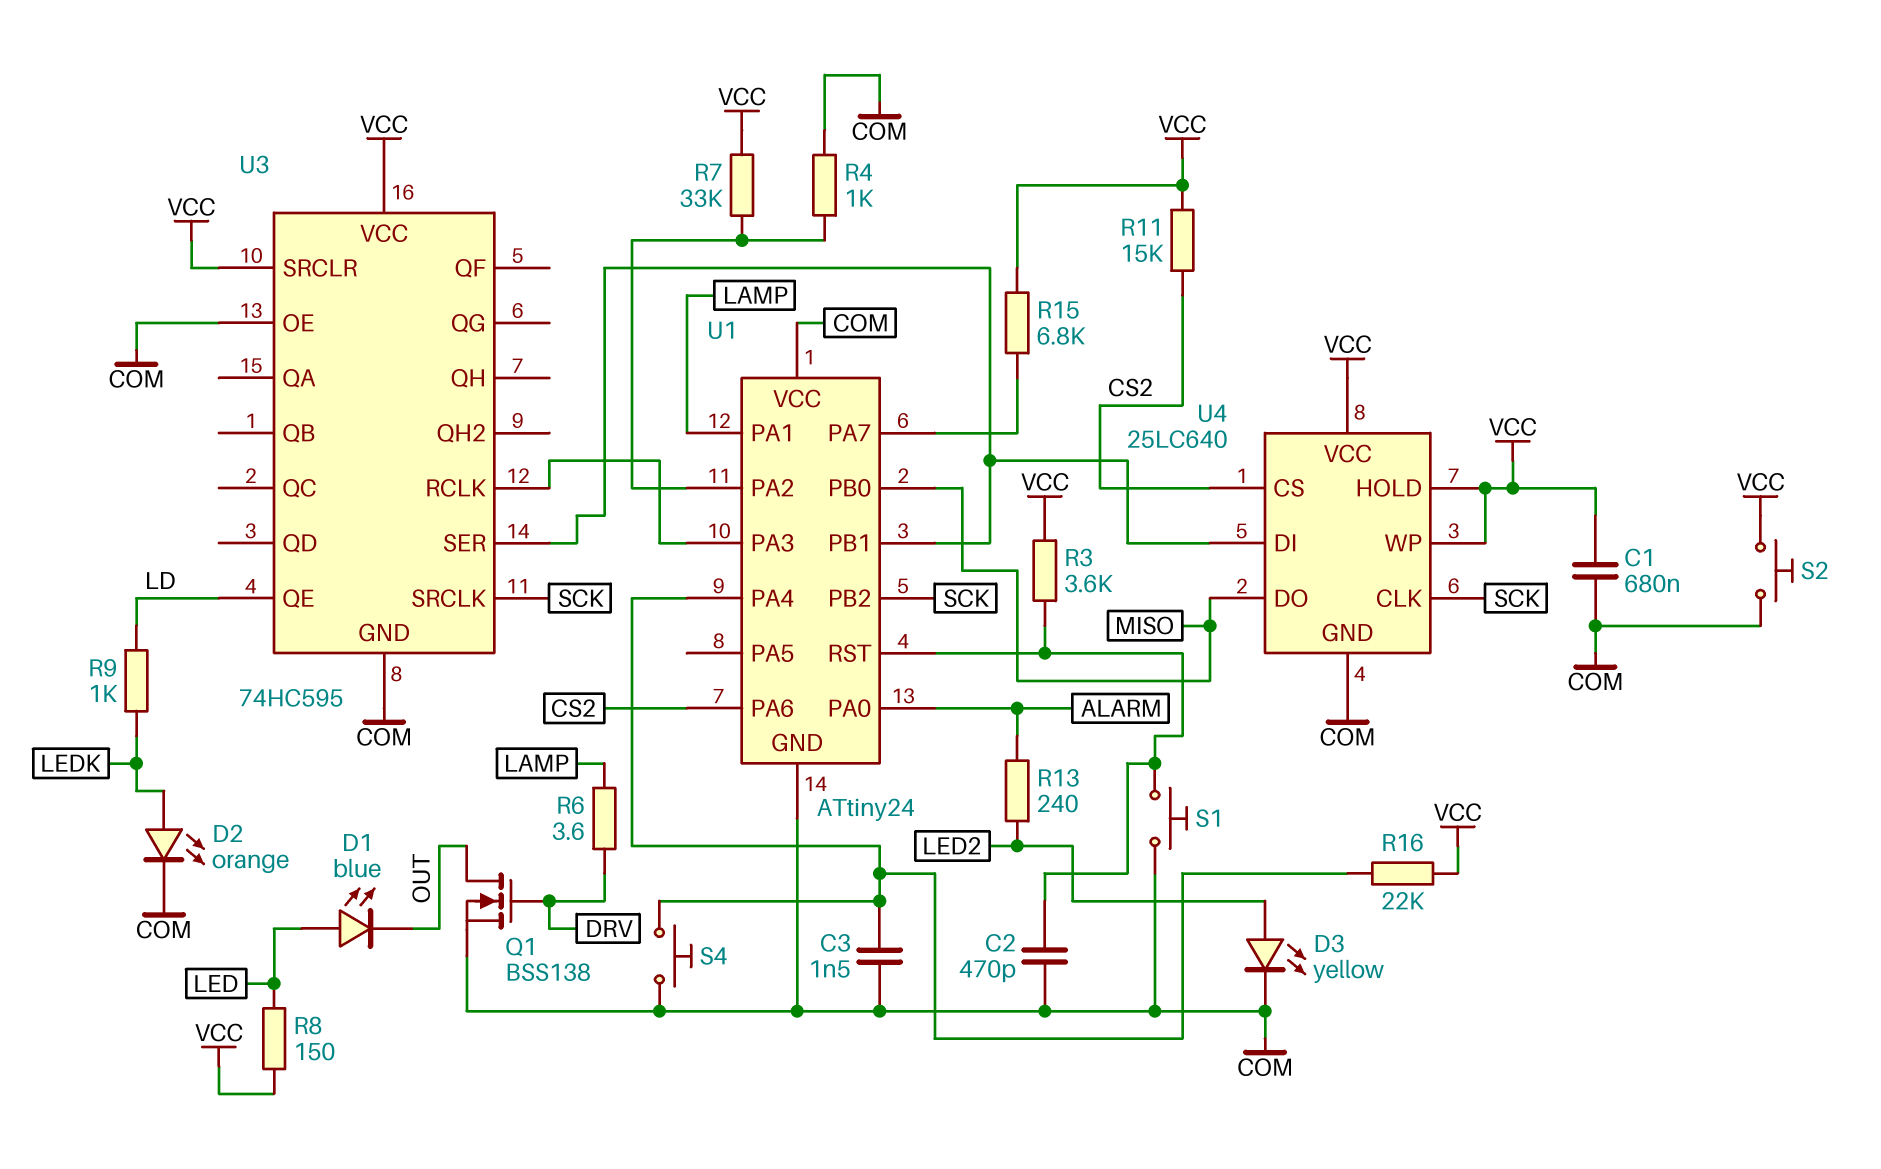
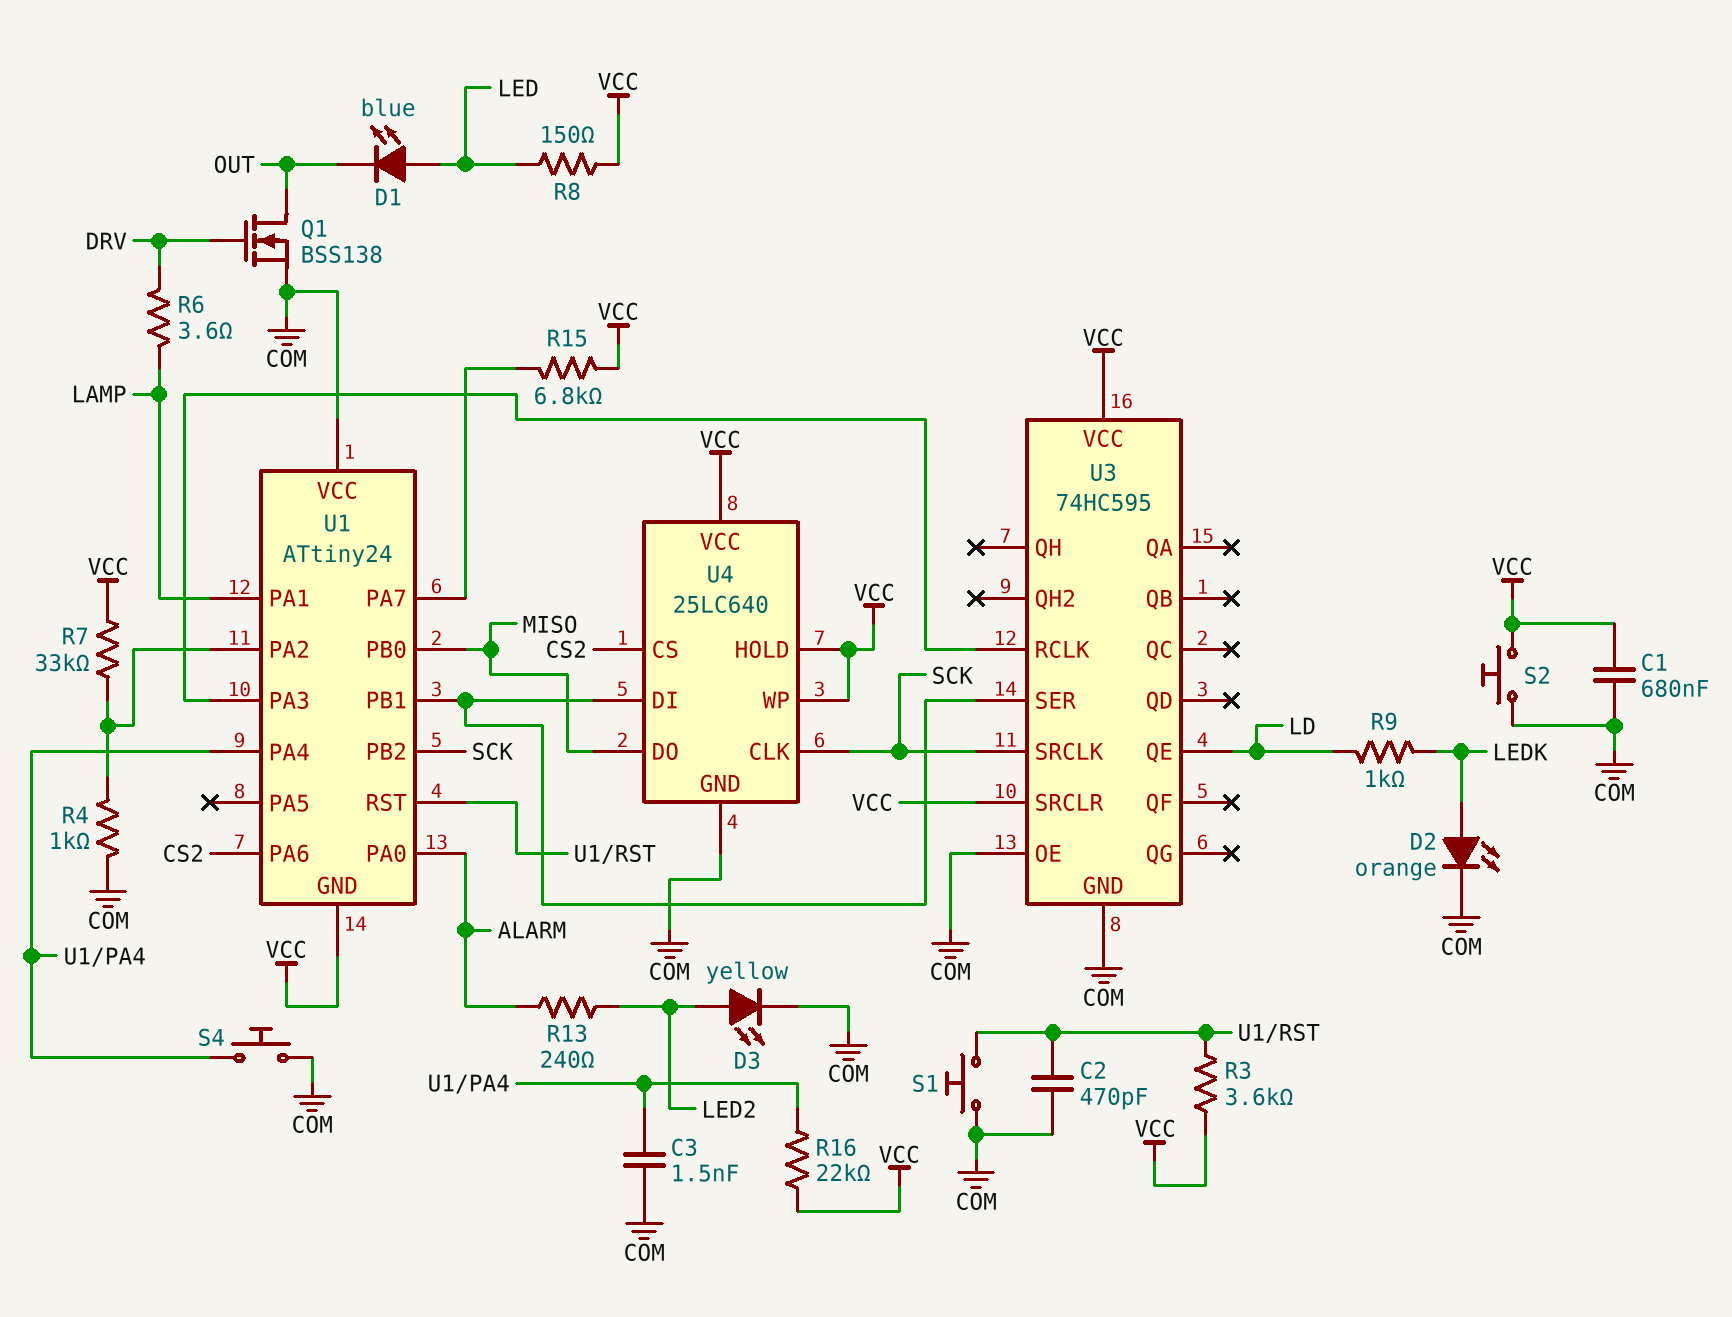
R11: 15k (CS2, VCC) -> none
U1 pin GND: COM -> VCC

